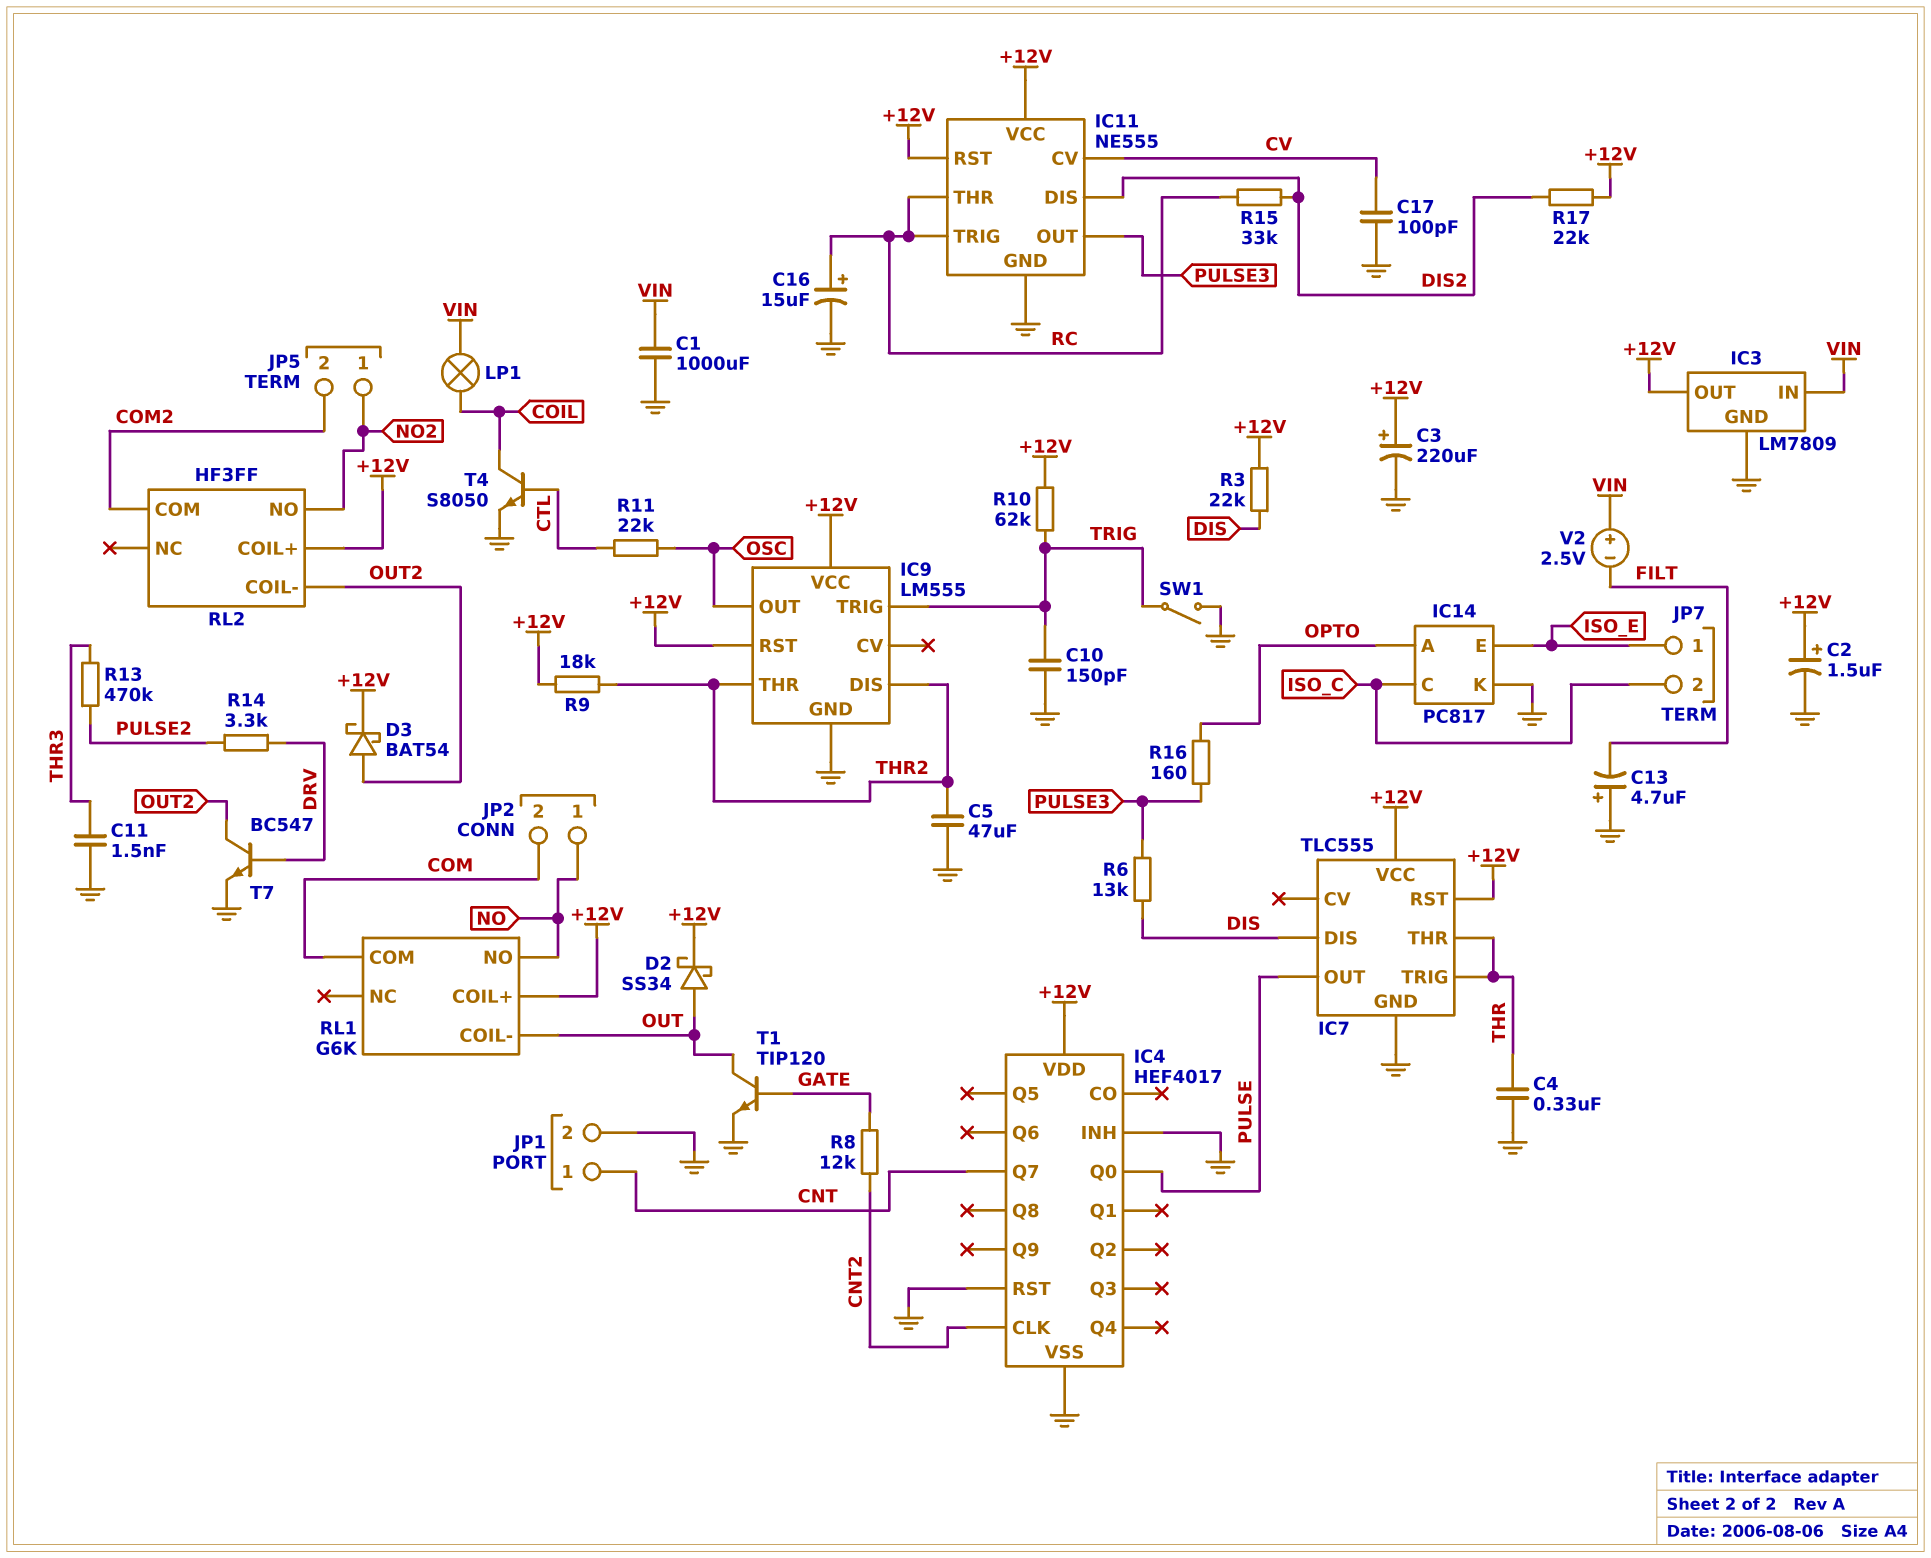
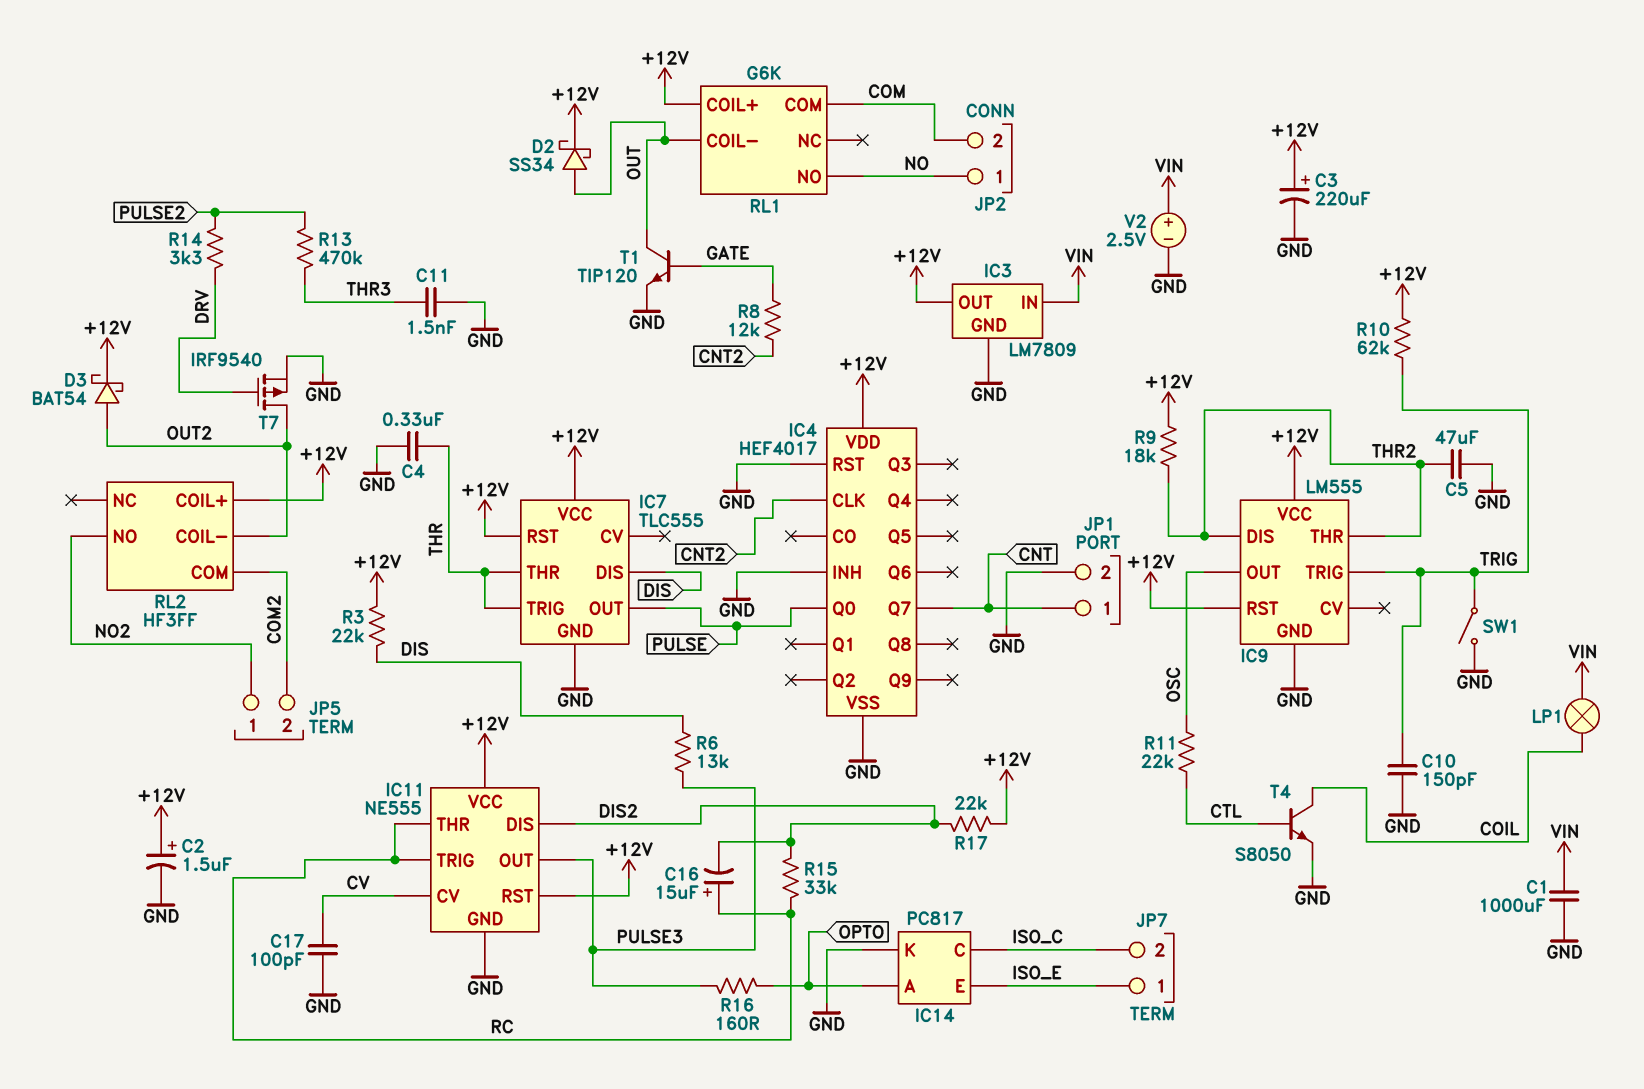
C13: 4.7uF (plus GND, minus FILT) -> none
C16: 15uF (plus RC, minus GND) -> 15uF (plus RC, minus DIS2)
T7: NPN BC547 (B DRV, C OUT2, E GND) -> PMOS IRF9540 (G DRV, D OUT2, S GND)
V2: 2.5V (plus VIN, minus FILT) -> 2.5V (plus VIN, minus GND)

